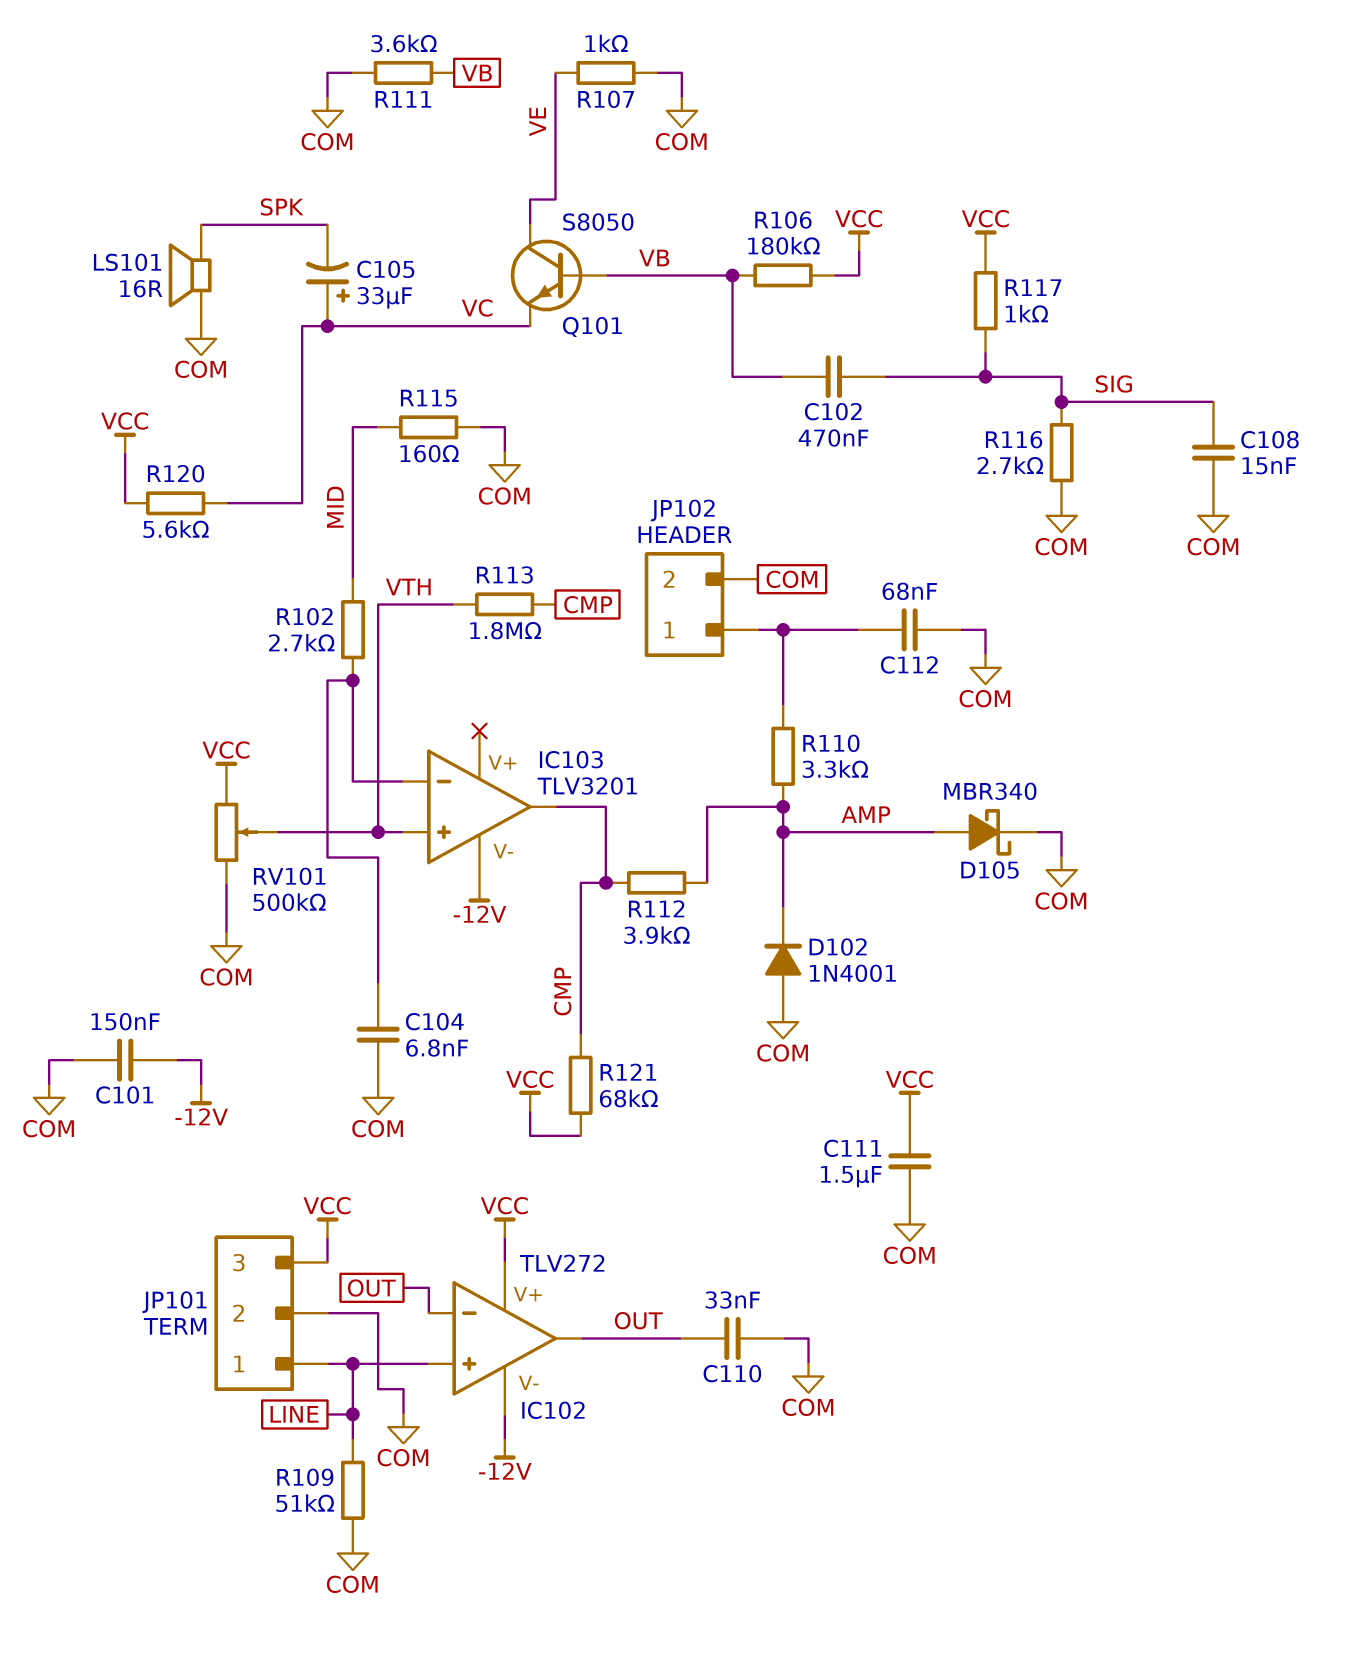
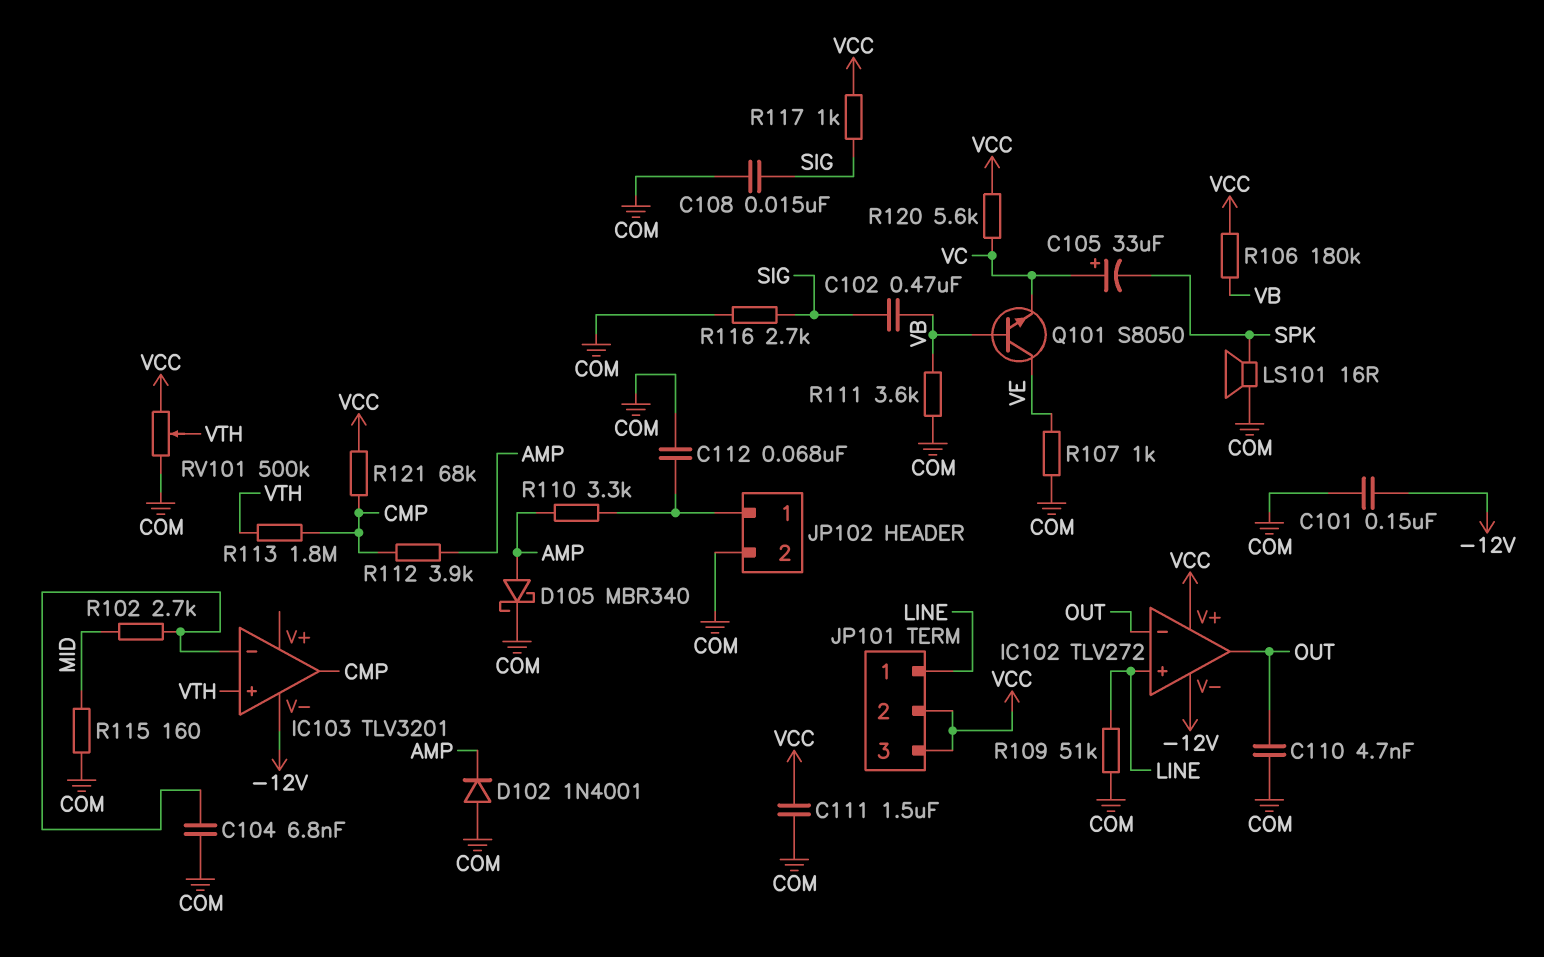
C110: 33nF (COM, OUT) -> 4.7nF (COM, OUT)
JP101 pin 2: COM -> VCC

